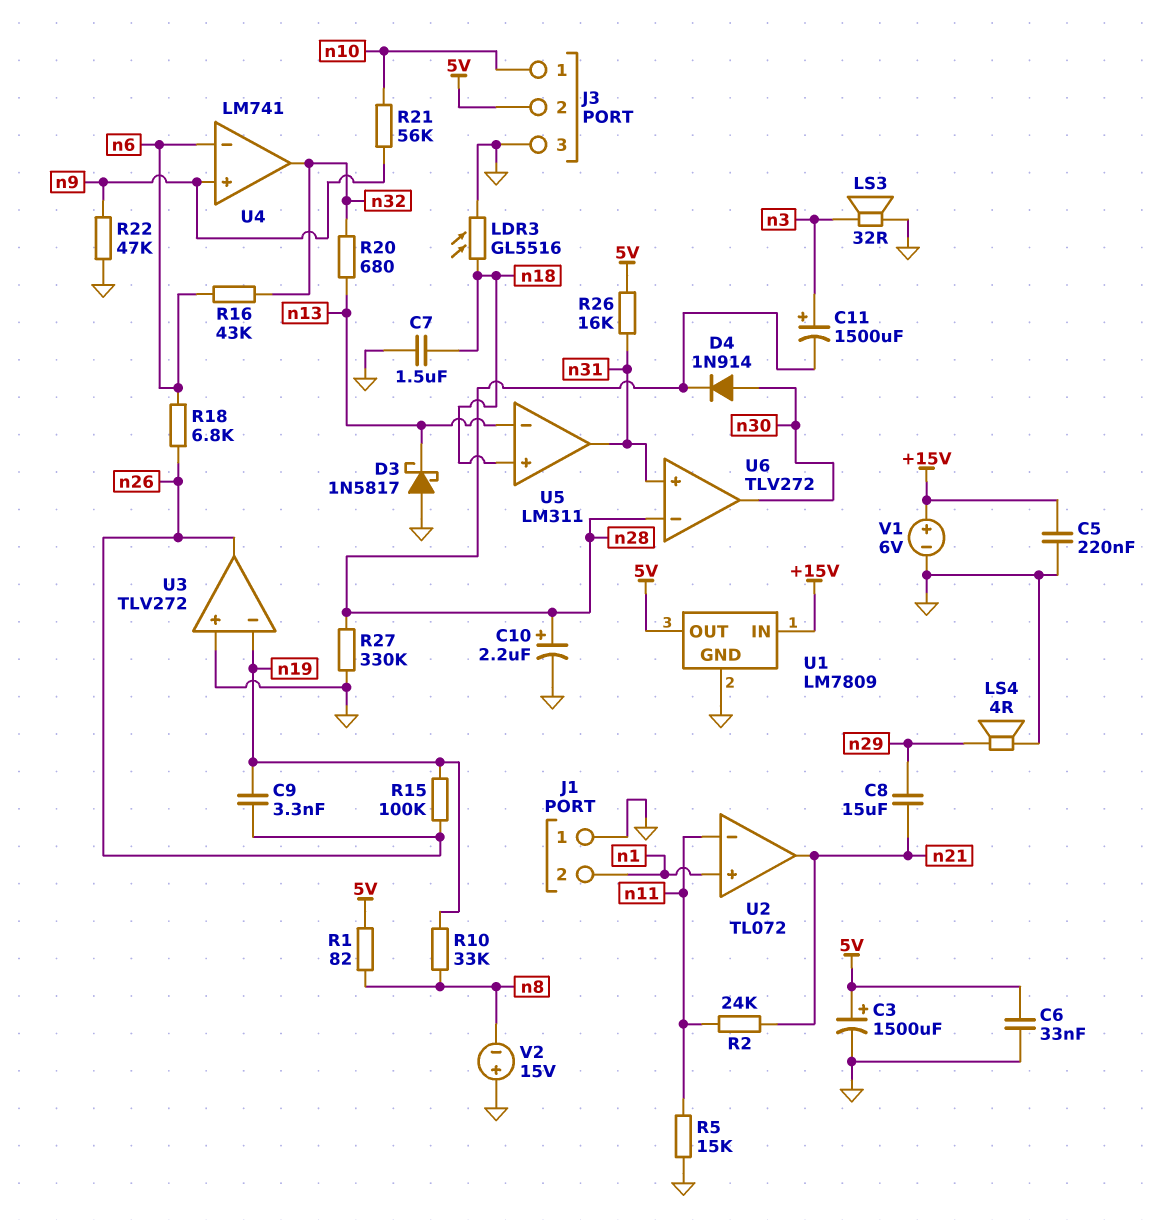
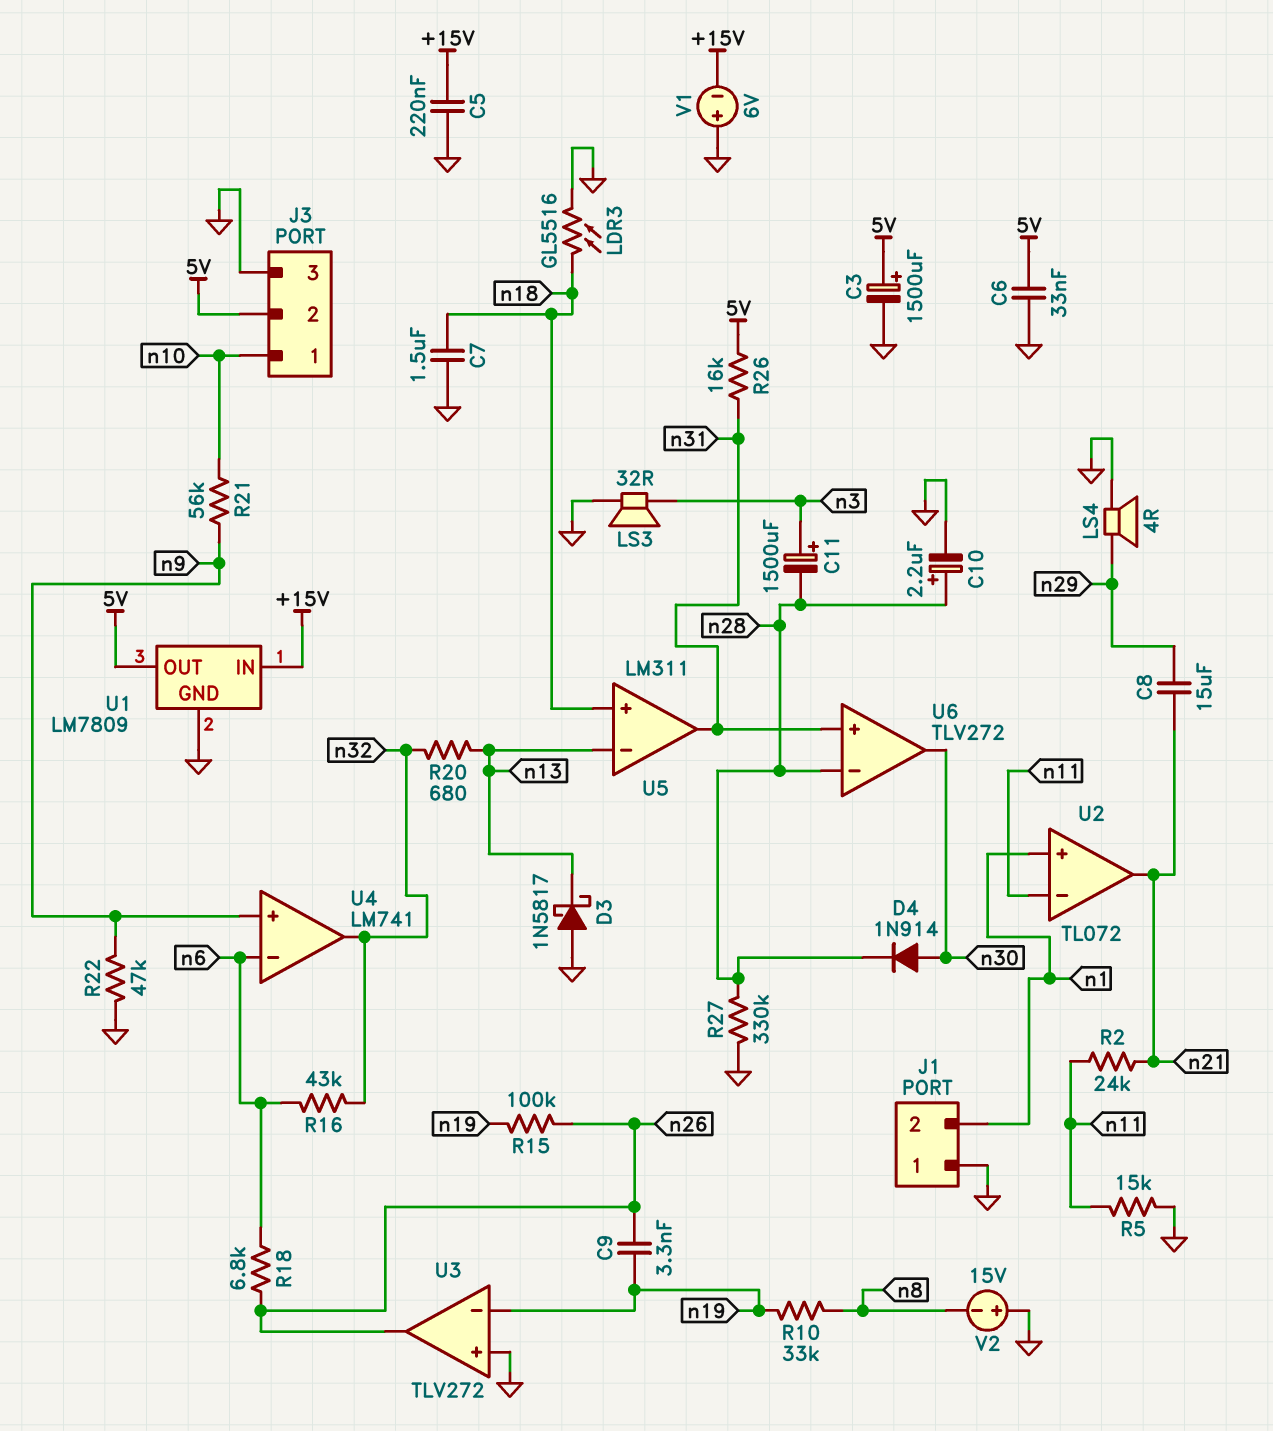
R1: 82 (5V, n8) -> none
V1: 6V (plus +15V, minus GND) -> 6V (plus GND, minus +15V)

